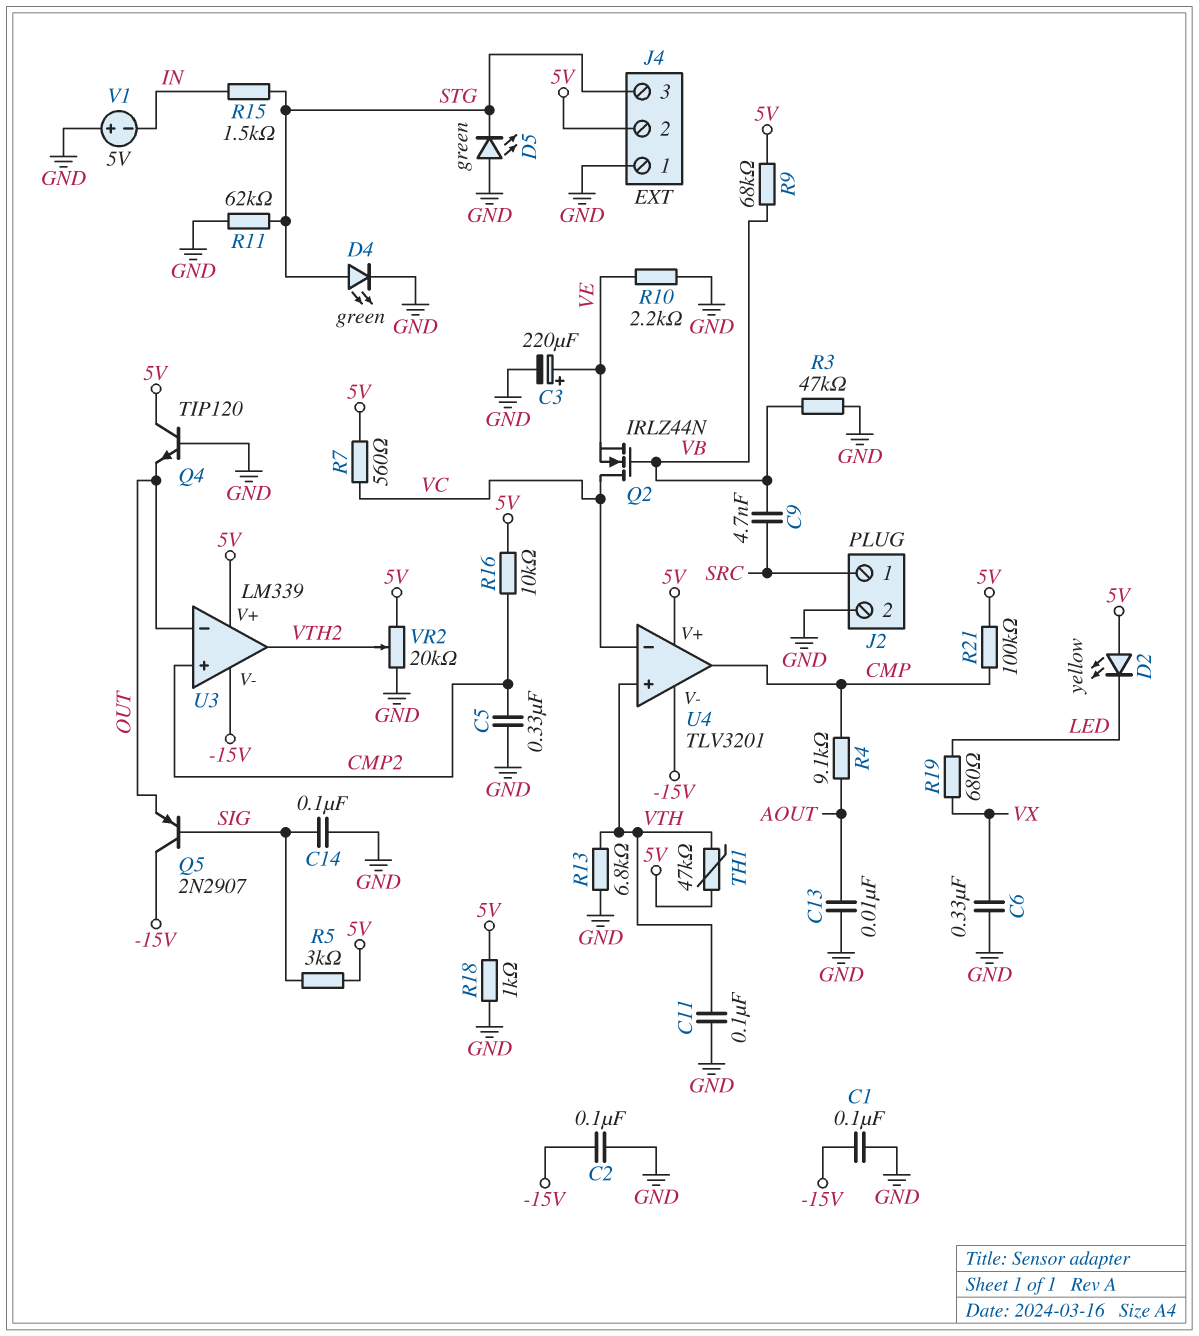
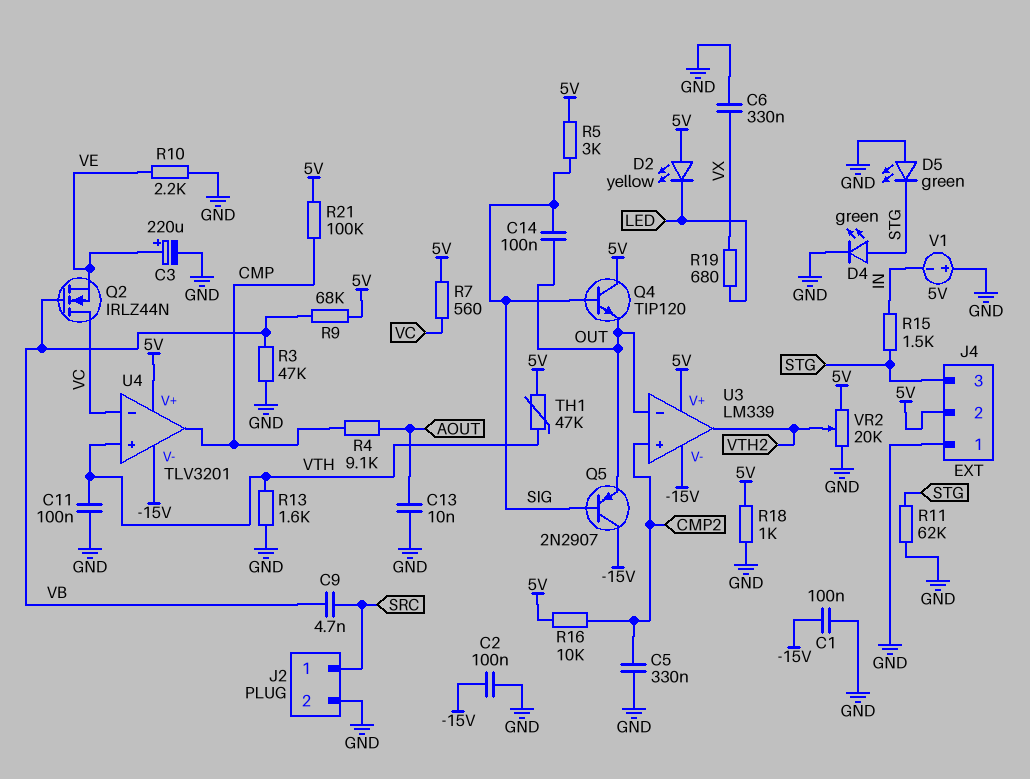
C14: 100nF (GND, SIG) -> 100nF (OUT, SIG)
Q4: NPN TIP120 (B GND, C 5V, E OUT) -> NPN TIP120 (B SIG, C 5V, E OUT)
R13: 6.8k (GND, VTH) -> 1.6k (GND, VTH)

